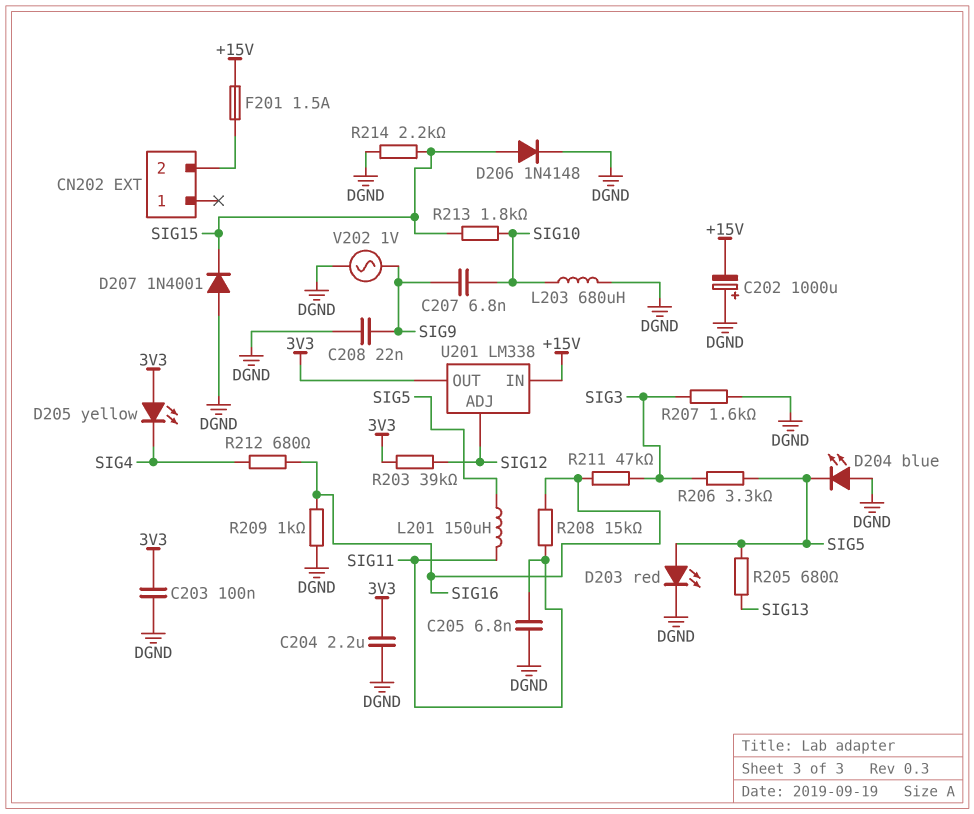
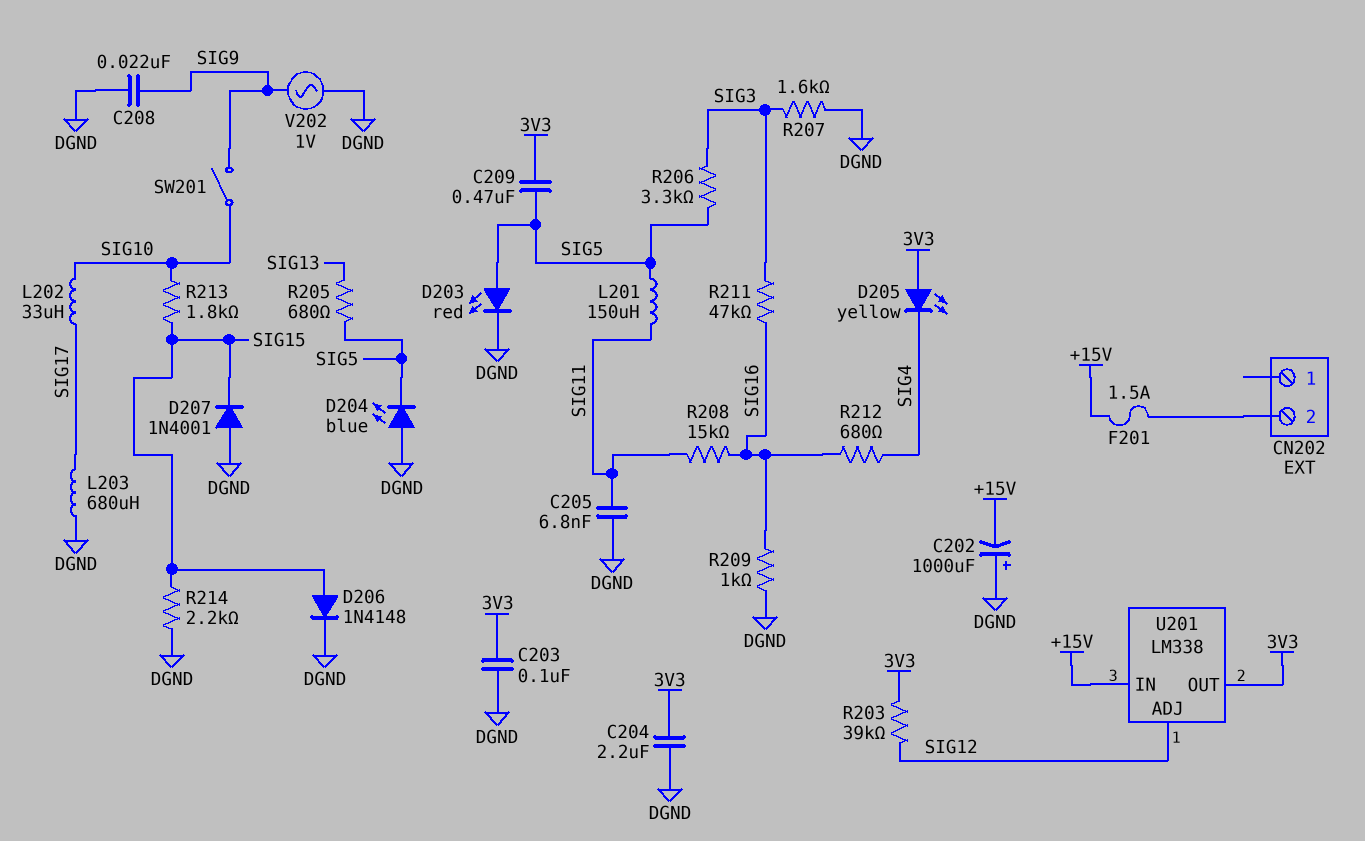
C207: 6.8nF (SIG9, SIG10) -> none
C209: none -> 470nF (3V3, SIG5)
L202: none -> 33uH (SIG10, SIG17)
L203: 680uH (DGND, SIG10) -> 680uH (DGND, SIG17)
SW201: none -> switch (SIG9, SIG10)

